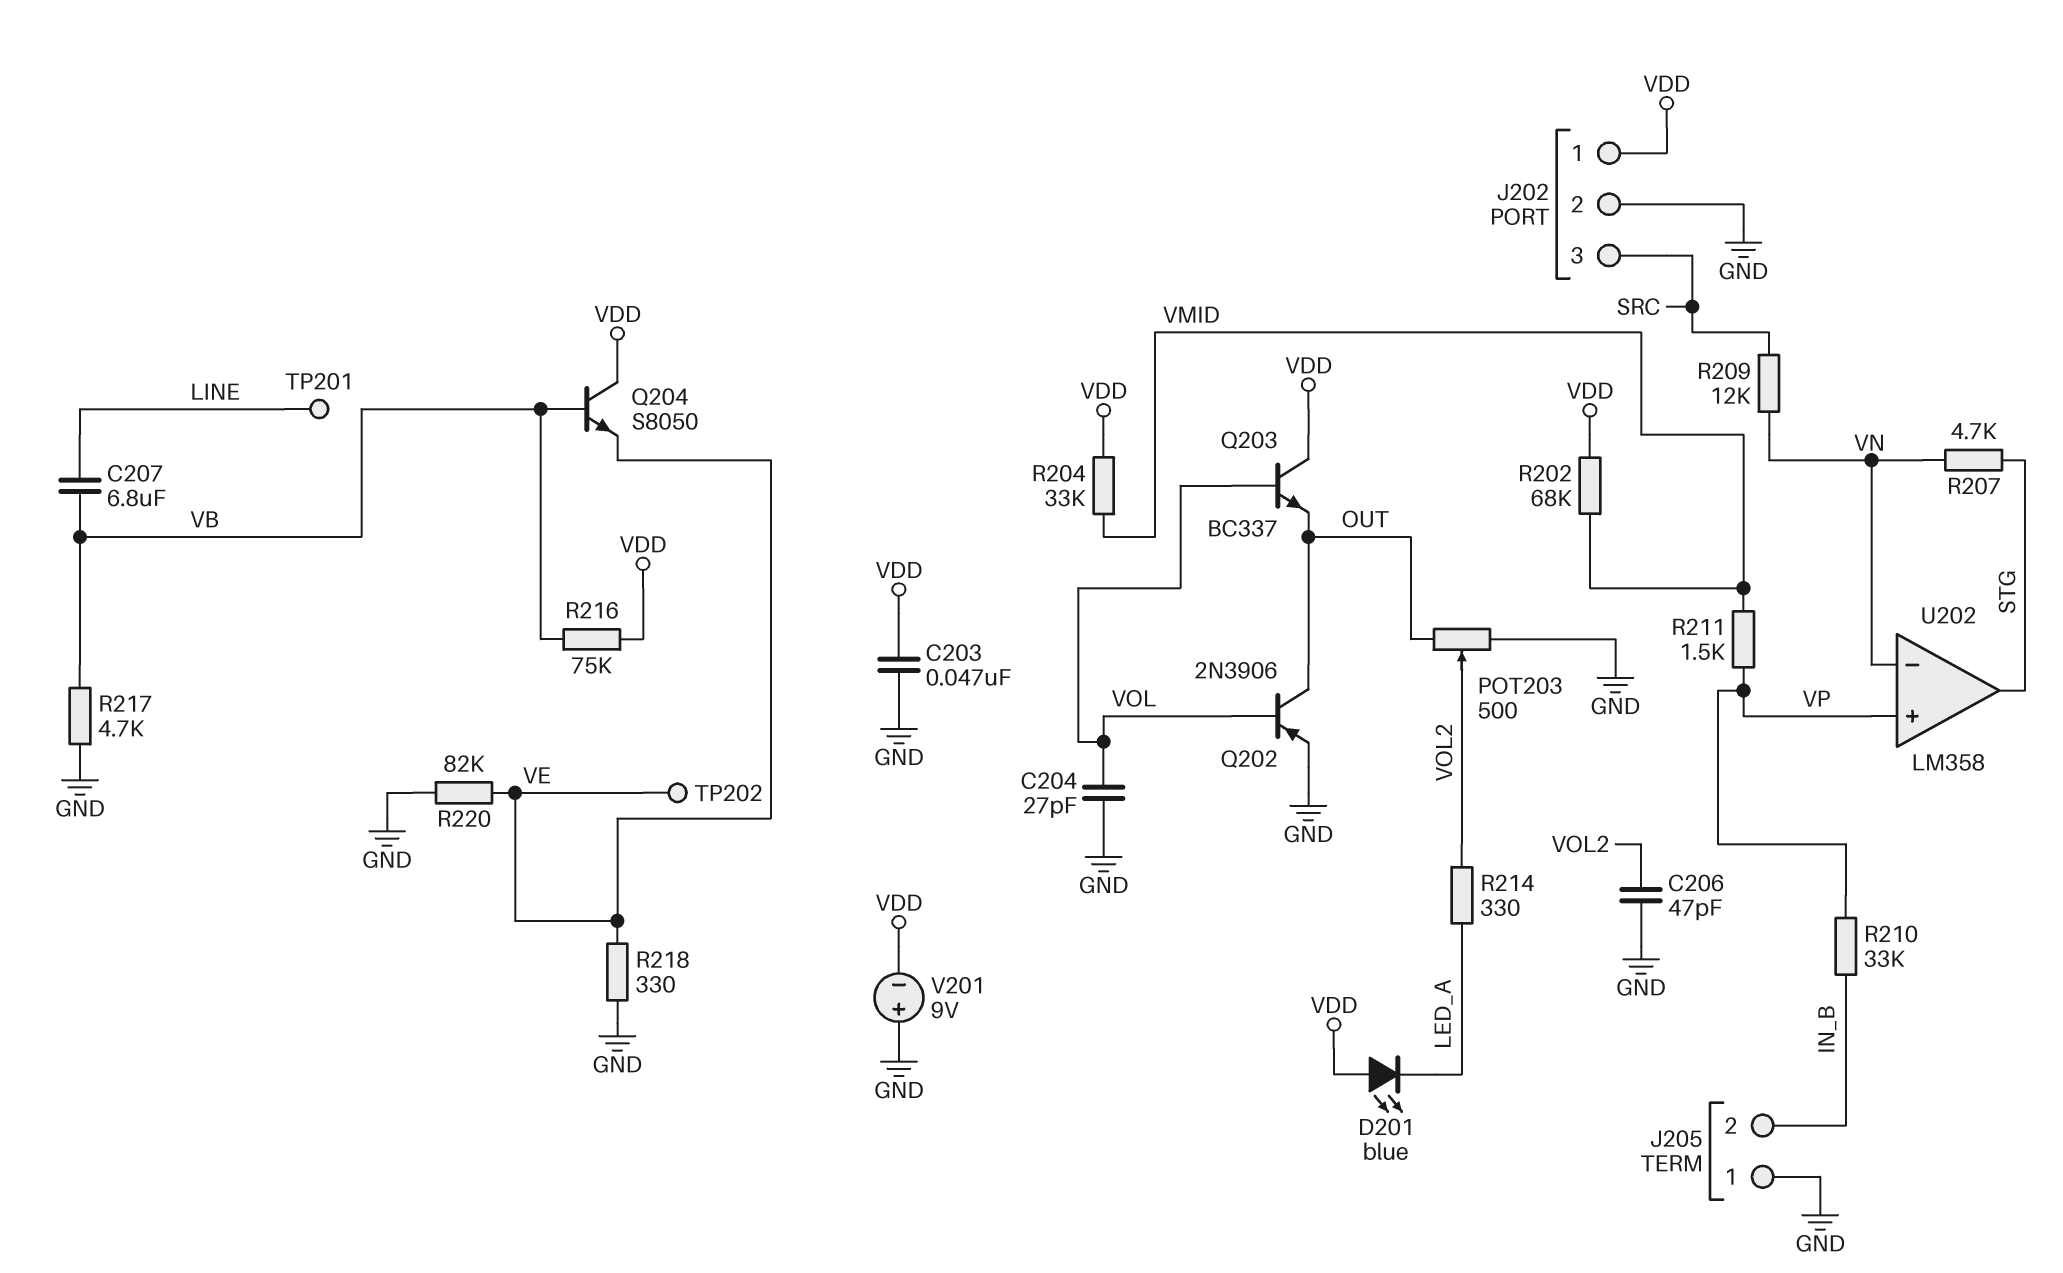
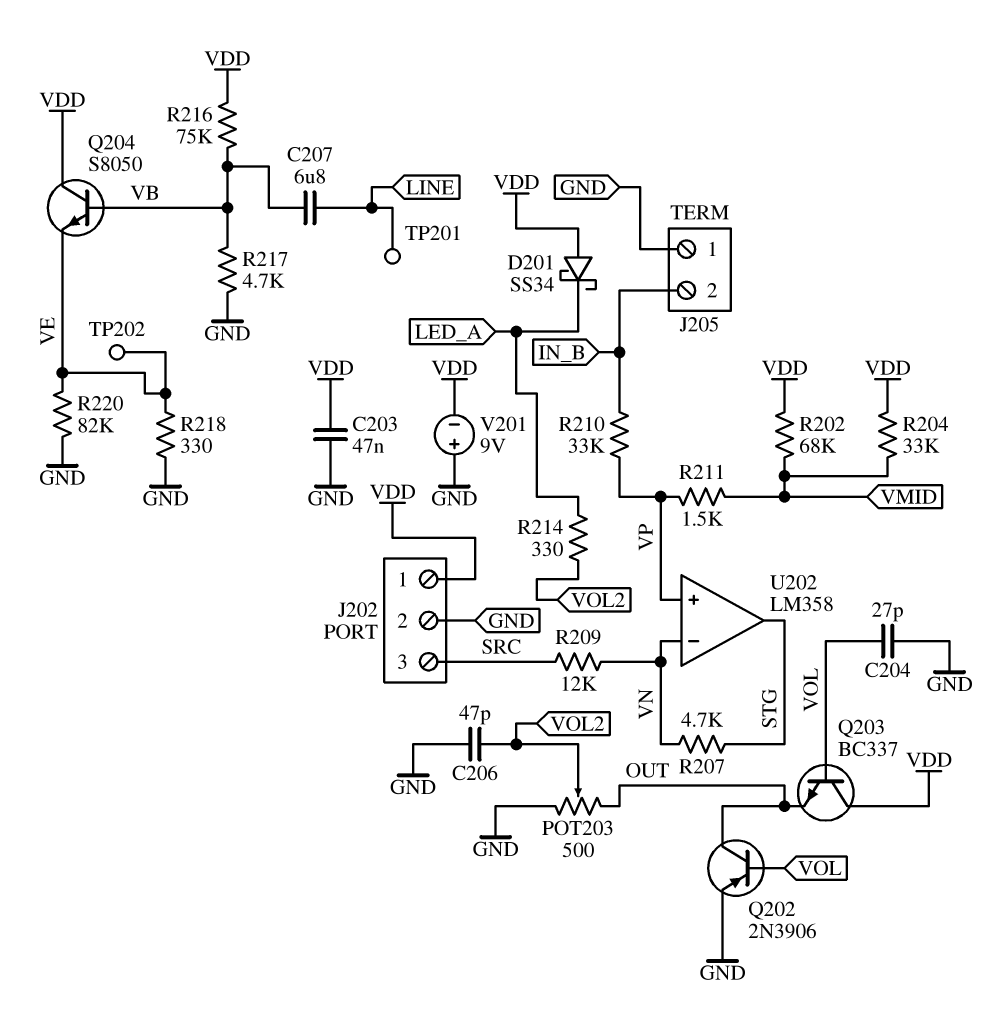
D201: LED blue (A VDD, K LED_A) -> schottky SS34 (A VDD, K LED_A)

